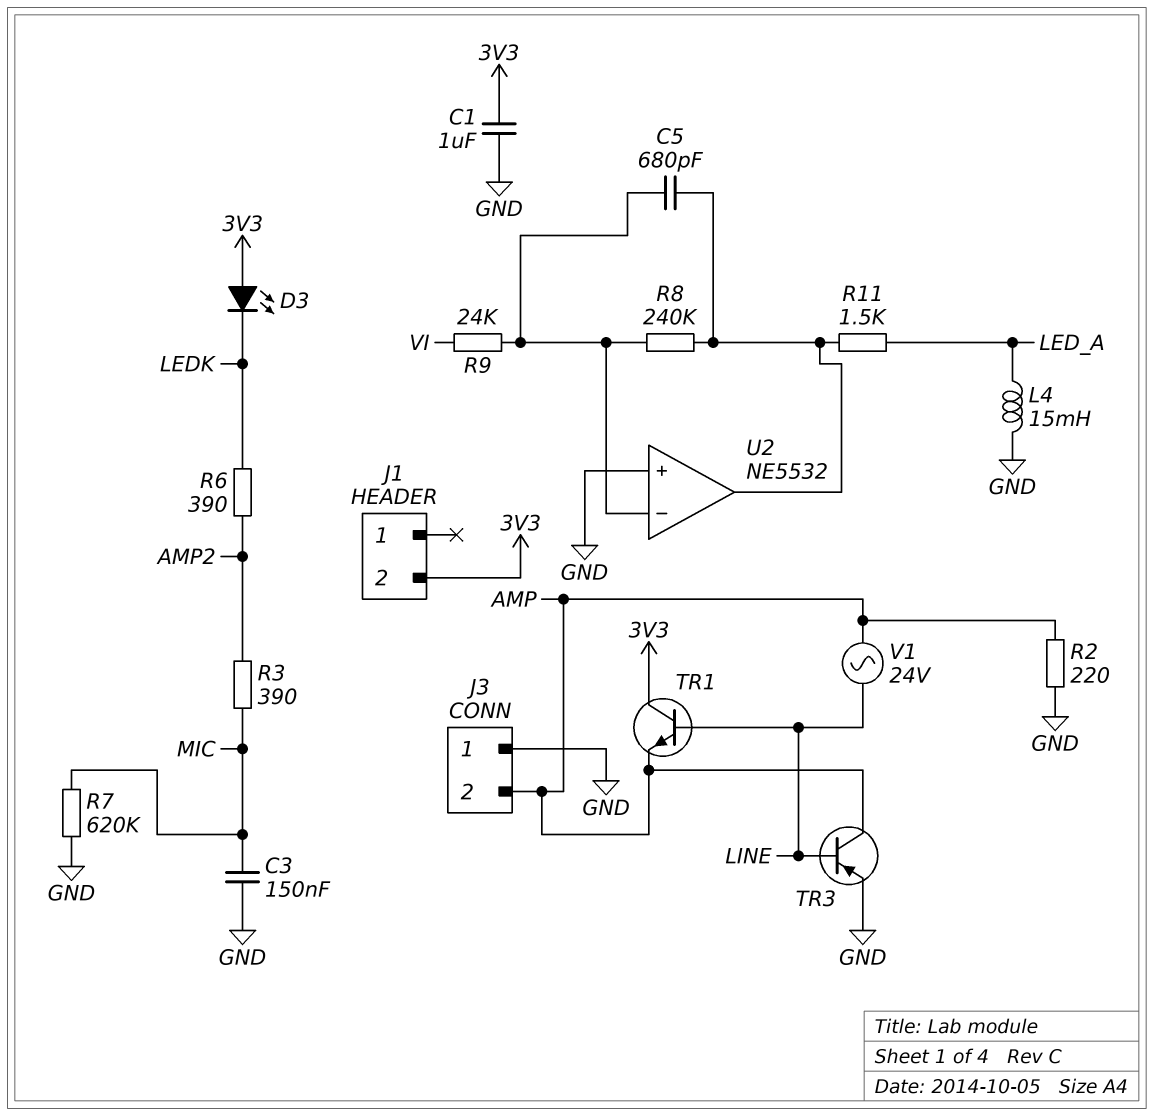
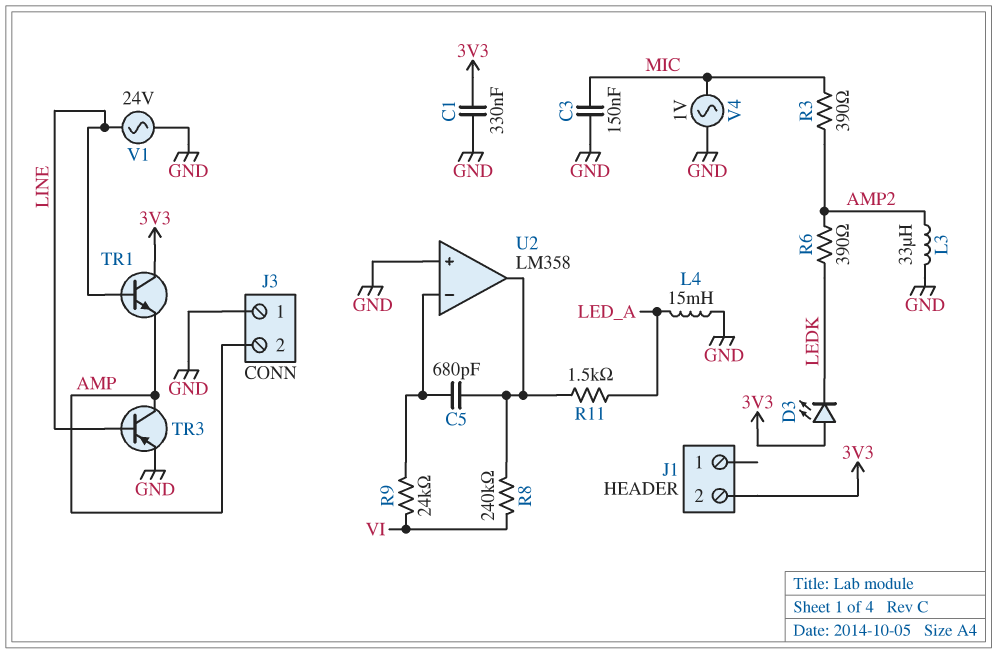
C1: 1uF (3V3, GND) -> 330nF (3V3, GND)
L3: none -> 33uH (AMP2, GND)
R2: 220 (AMP, GND) -> none
R7: 620k (GND, MIC) -> none
R8: 240k (U2/in-, U2/out) -> 240k (U2/out, VI)
U2: NE5532 -> LM358
V1: AC 24V (AMP, LINE) -> AC 24V (GND, LINE)
V4: none -> AC 1V (GND, MIC)

